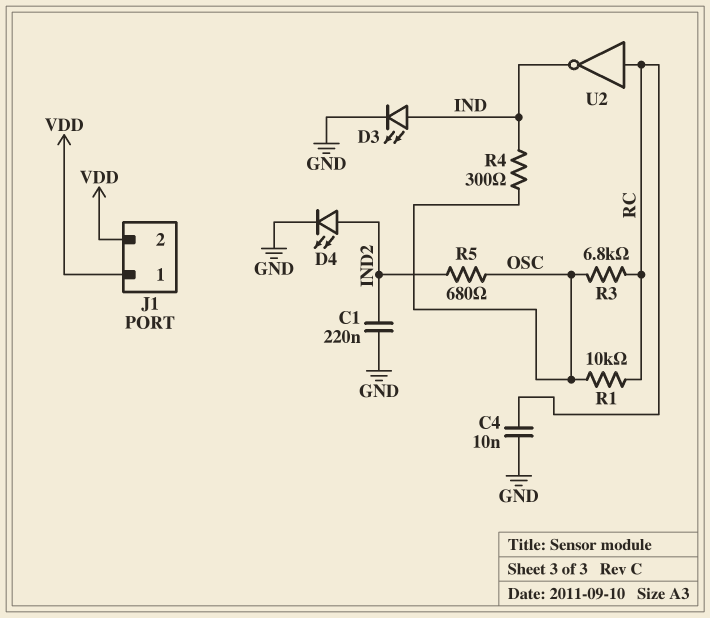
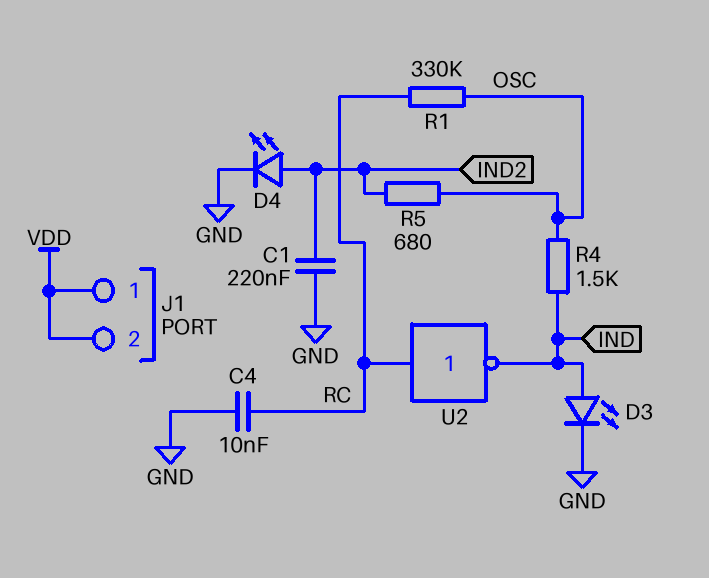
R1: 10k (OSC, RC) -> 330k (OSC, RC)
R3: 6.8k (OSC, RC) -> none
R4: 300 (IND, OSC) -> 1.5k (IND, OSC)

